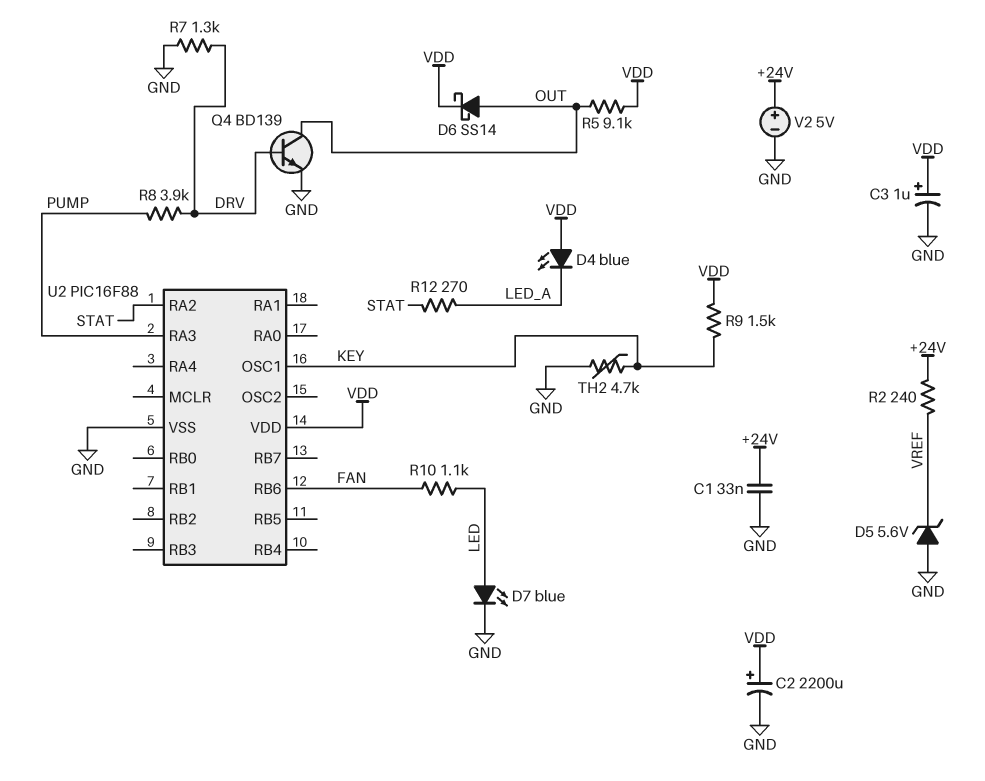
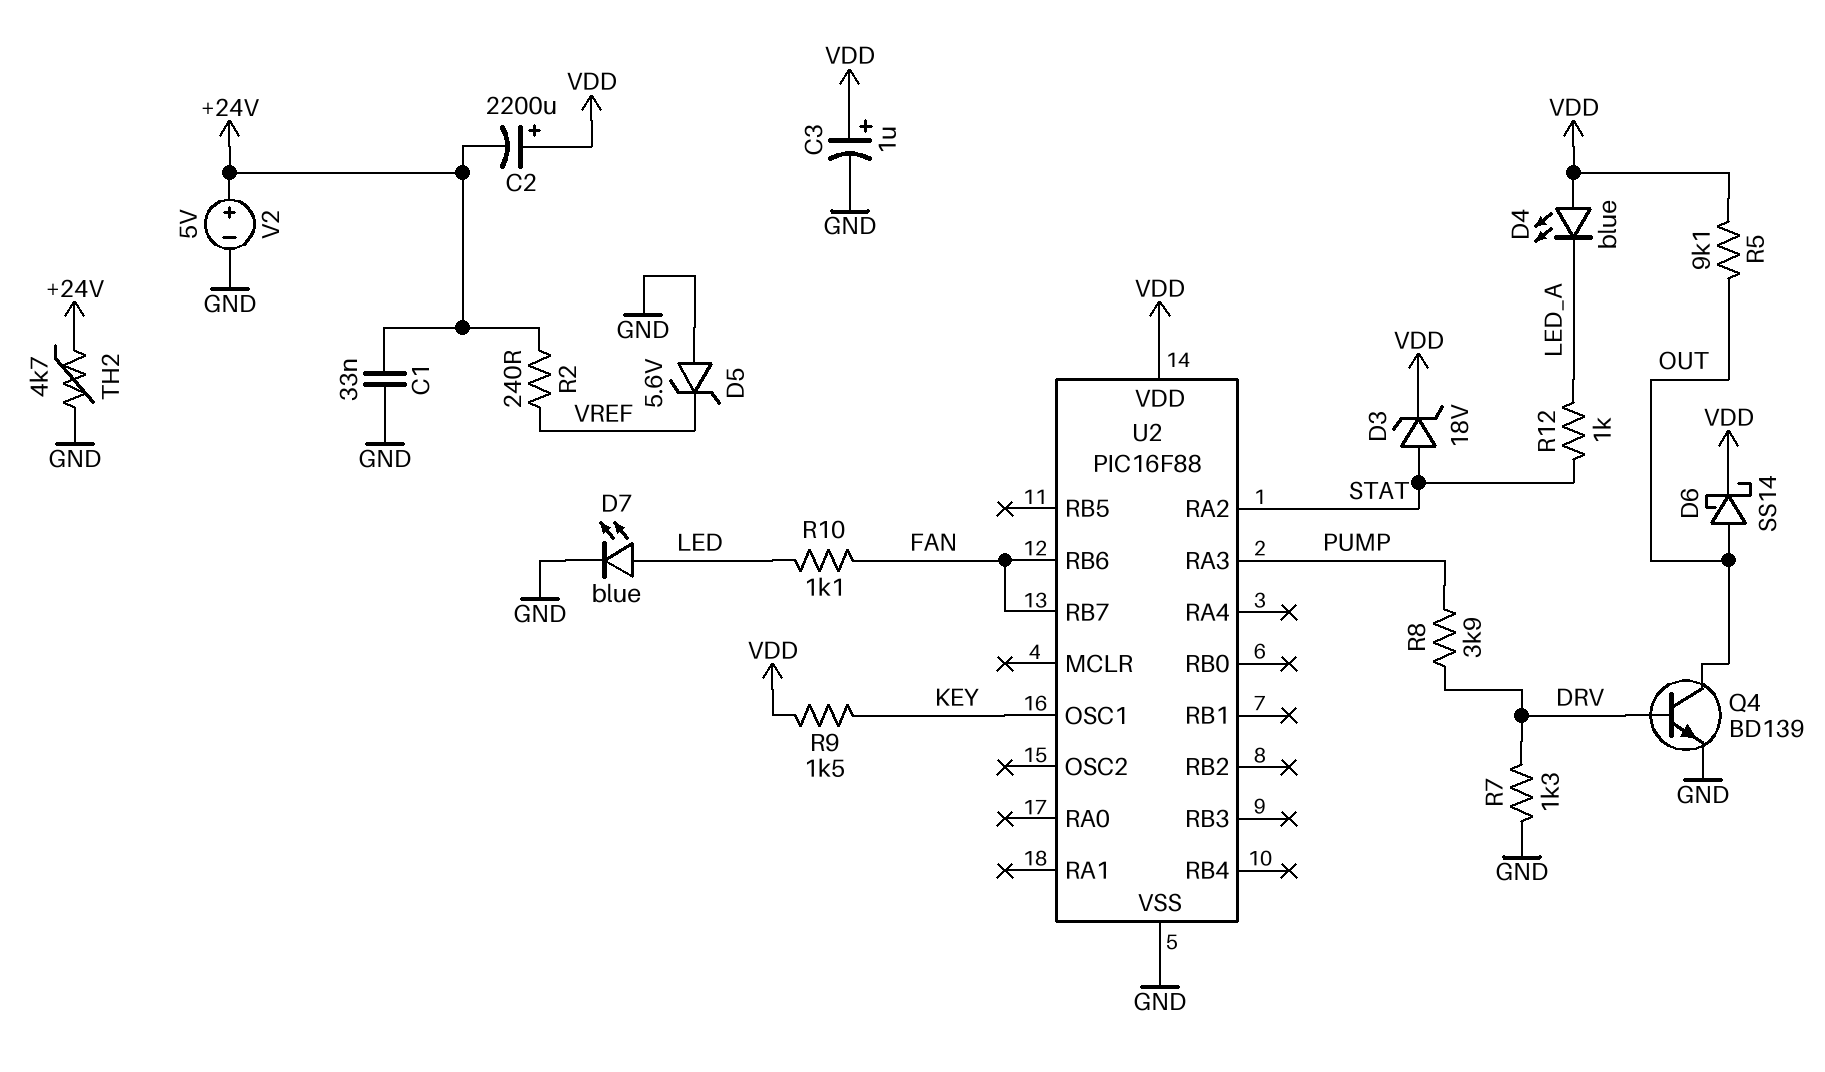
C2: 2200uF (plus VDD, minus GND) -> 2200uF (plus VDD, minus +24V)
D3: none -> zener 18V (A STAT, K VDD)
R12: 270 (LED_A, STAT) -> 1k (LED_A, STAT)
TH2: 4.7k (GND, KEY) -> 4.7k (+24V, GND)
U2 pin RB7: none -> FAN

